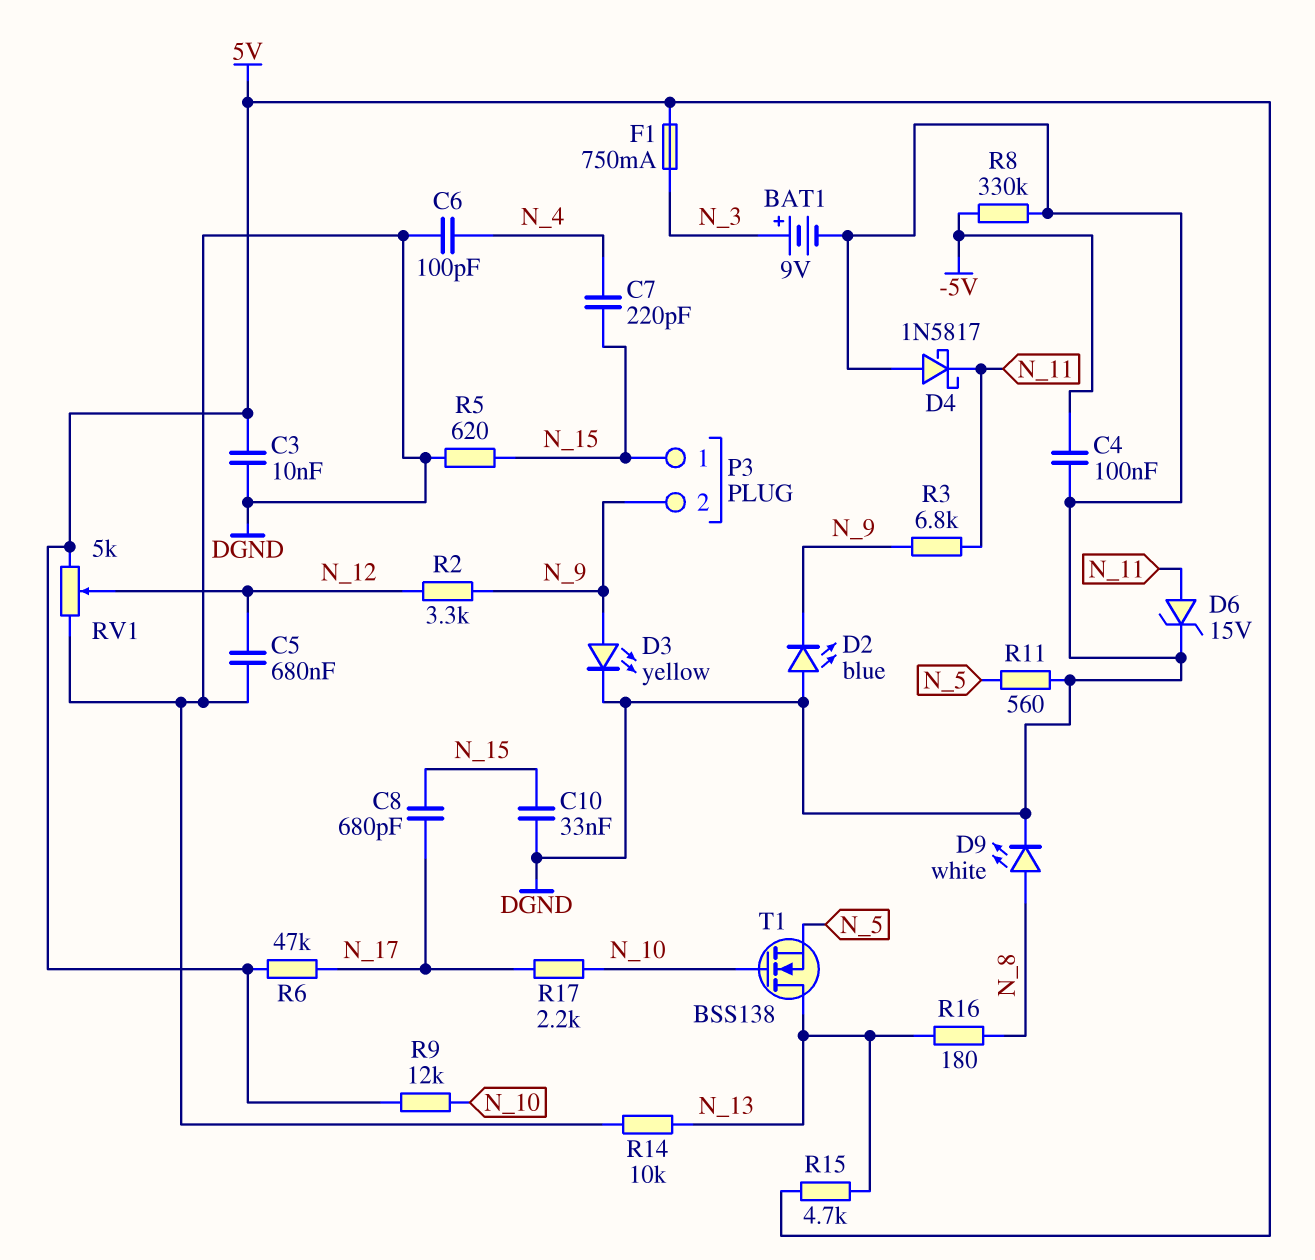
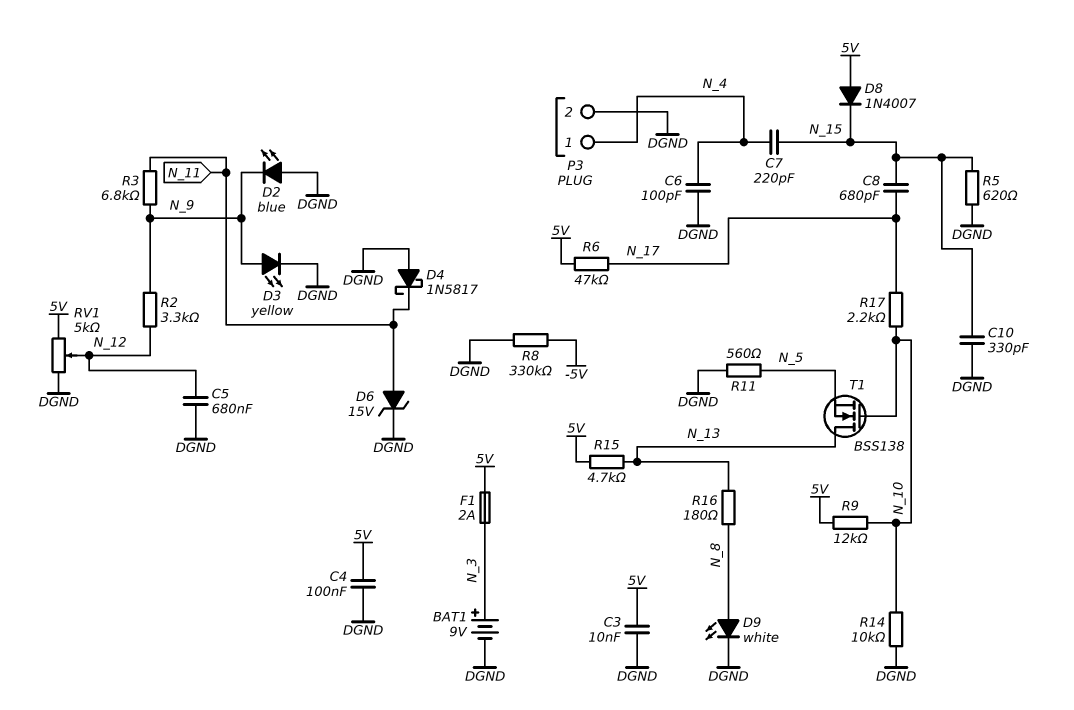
C4: 100nF (-5V, DGND) -> 100nF (5V, DGND)
C10: 33nF (DGND, N_15) -> 330pF (DGND, N_15)
D8: none -> diode 1N4007 (A 5V, K N_15)
F1: 750mA (5V, N_3) -> 2A (5V, N_3)
P3 pin 1: N_15 -> N_4
P3 pin 2: N_9 -> DGND
R14: 10k (DGND, N_13) -> 10k (DGND, N_10)

